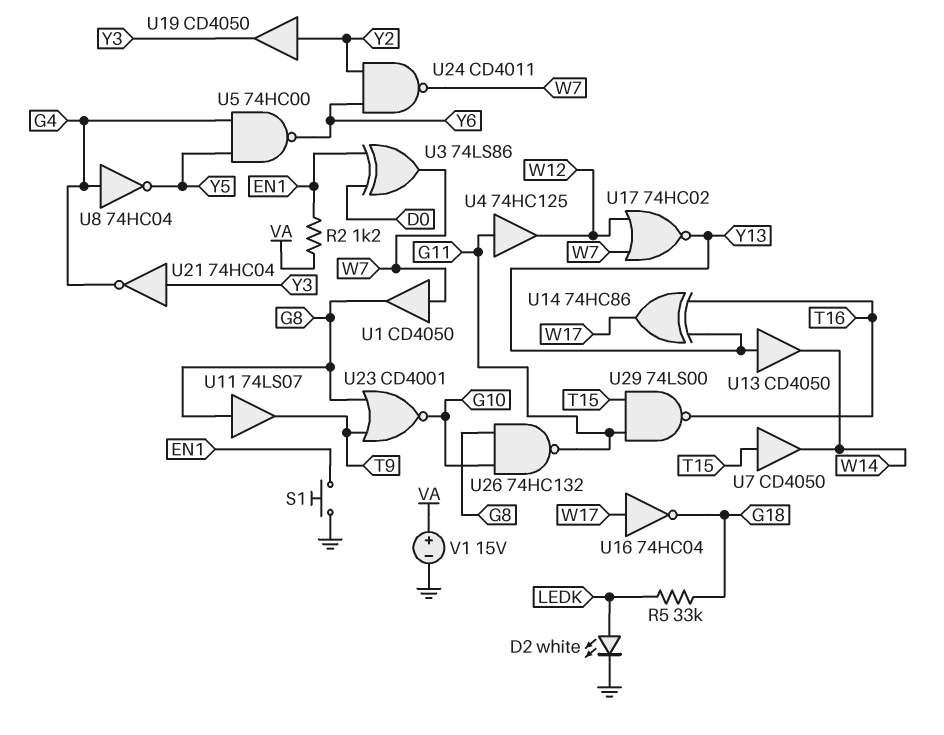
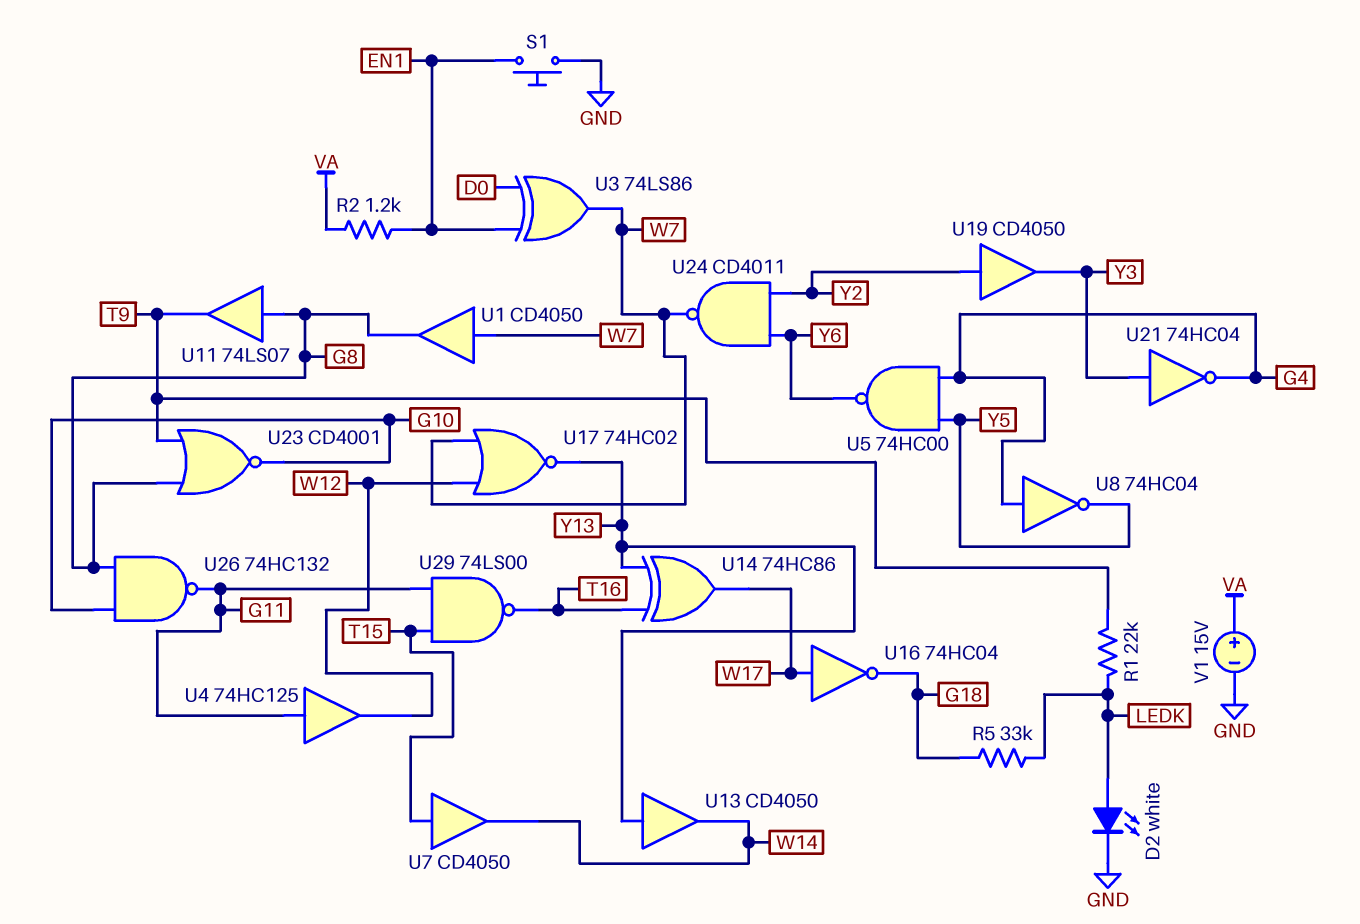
R1: none -> 22k (LEDK, T9)

